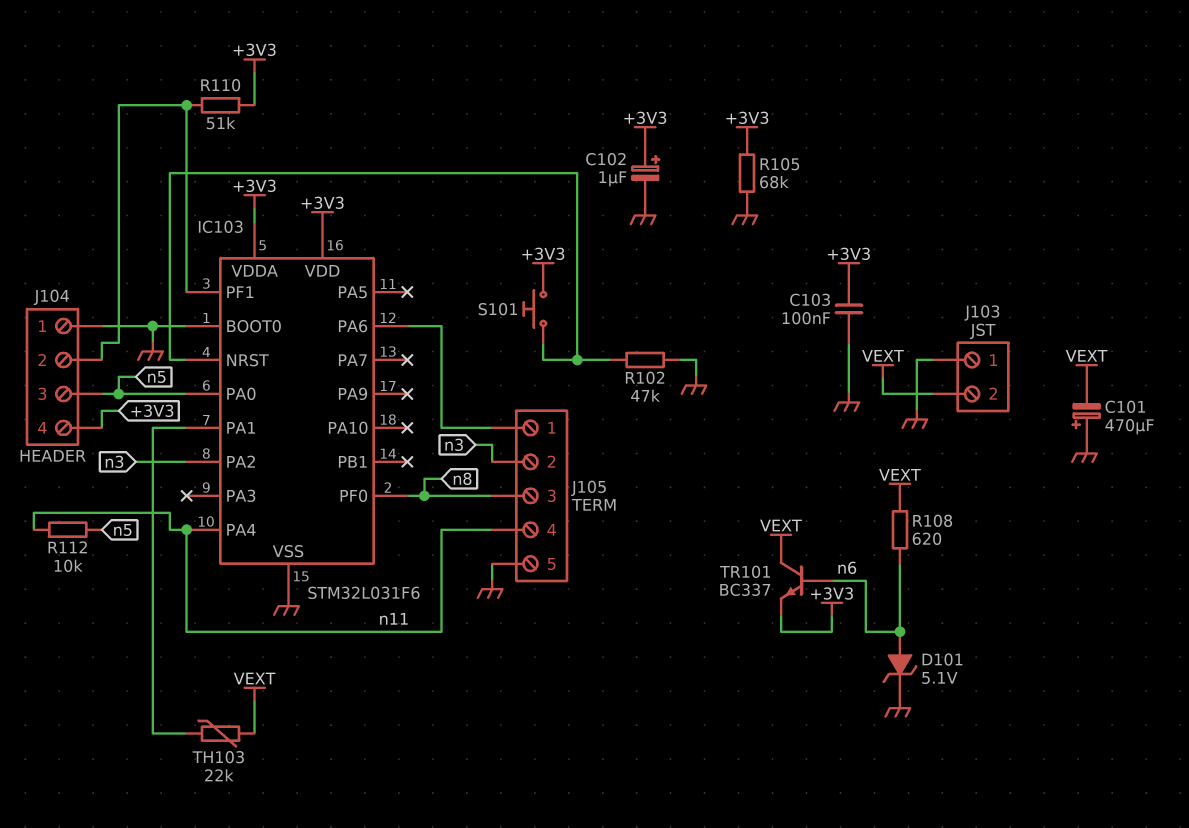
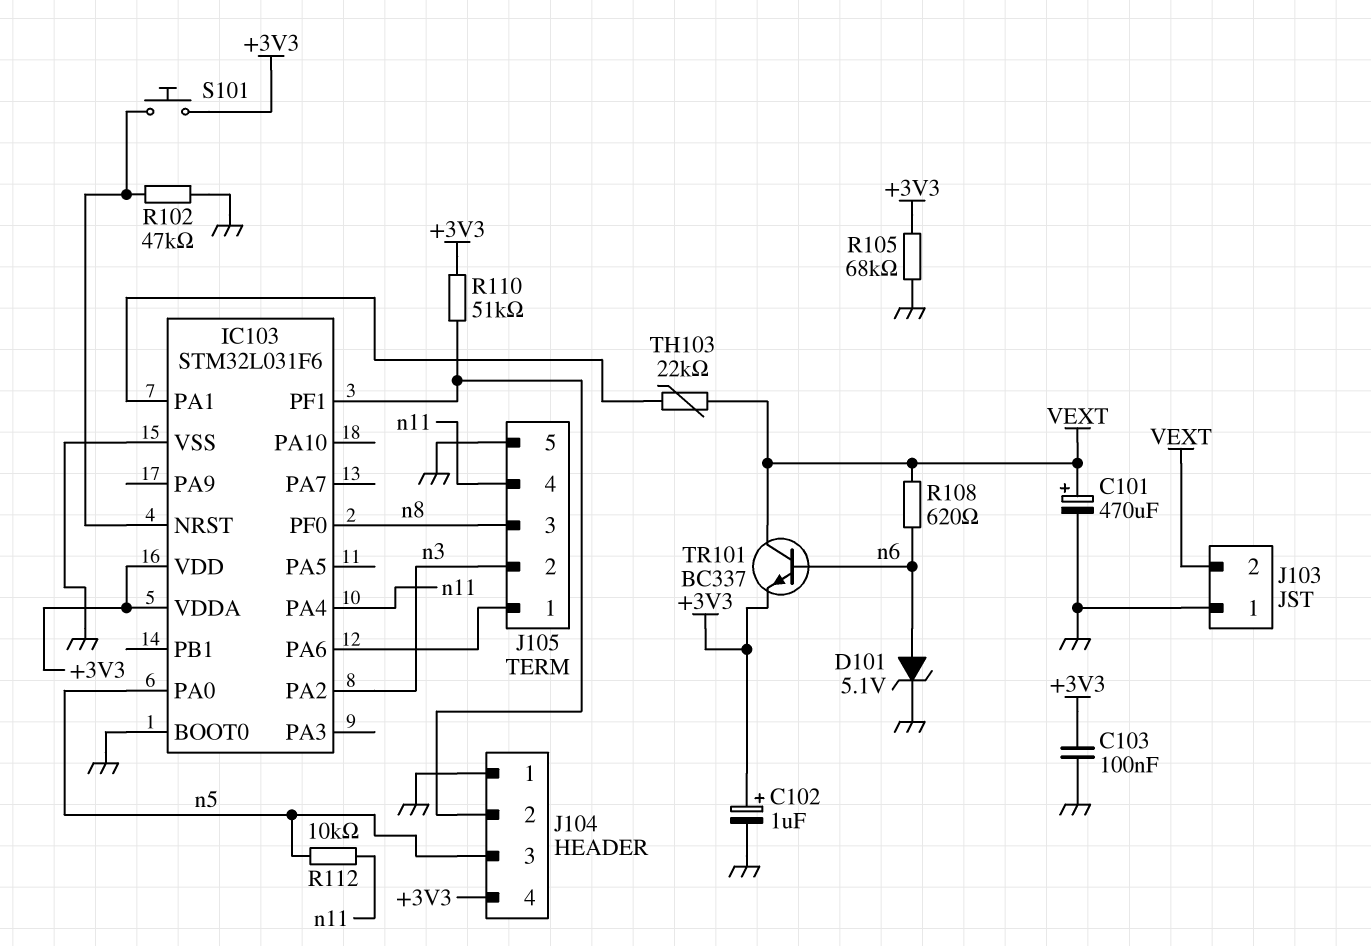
C101: 470uF (plus GND, minus VEXT) -> 470uF (plus VEXT, minus GND)

